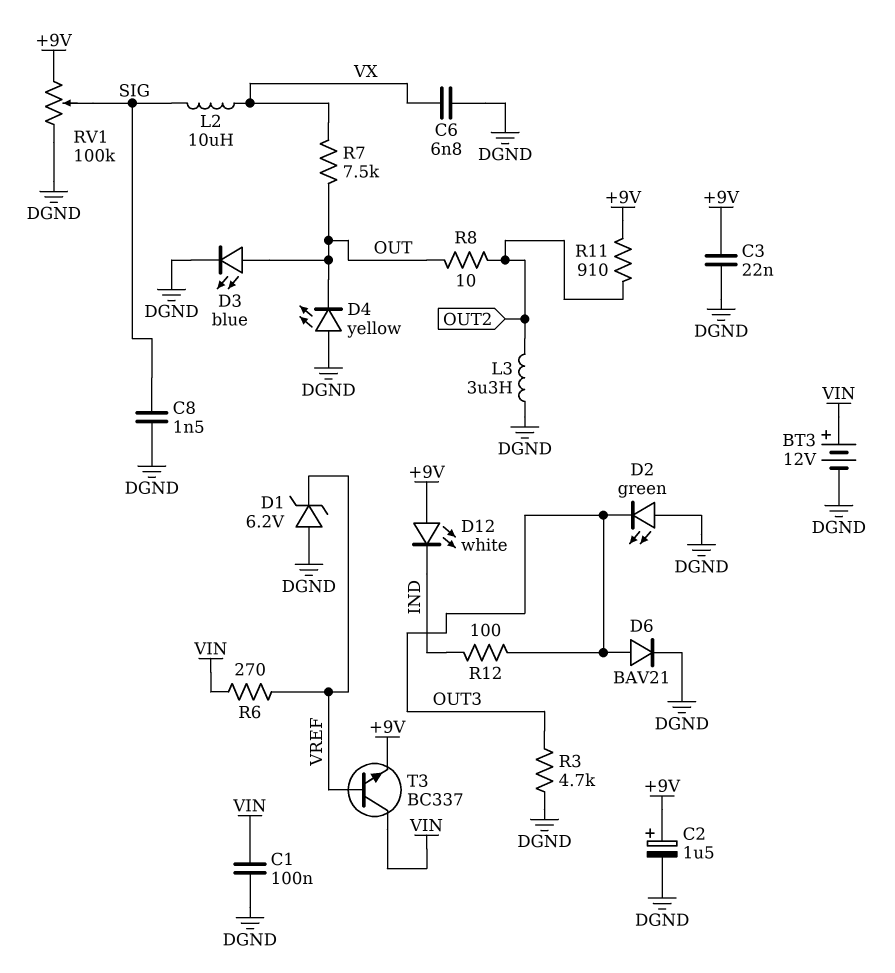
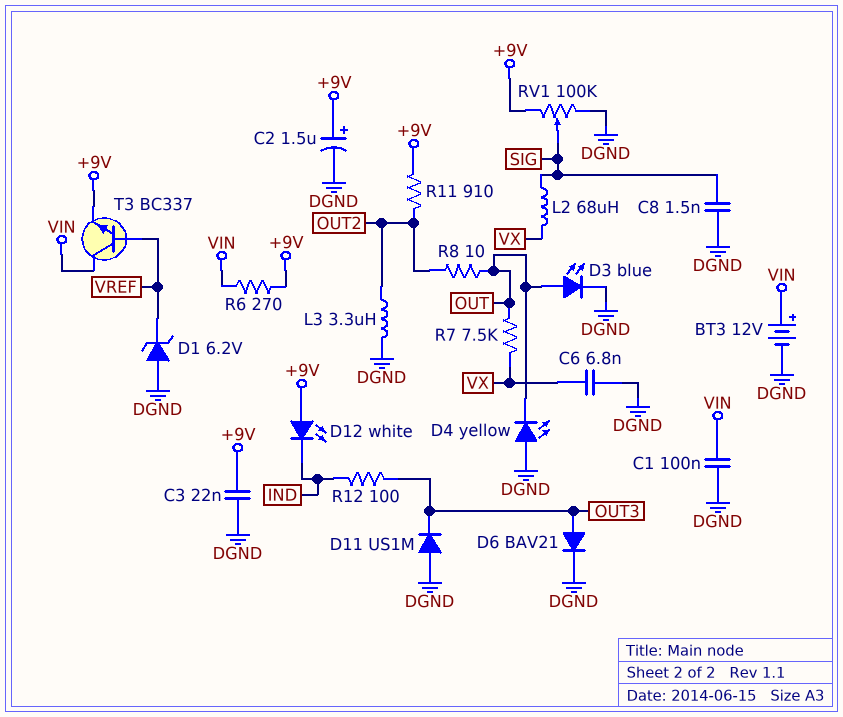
D2: LED green (A DGND, K OUT3) -> none
D11: none -> diode US1M (A DGND, K OUT3)
L2: 10uH (SIG, VX) -> 68uH (SIG, VX)
R3: 4.7k (DGND, OUT3) -> none
R6: 270 (VIN, VREF) -> 270 (+9V, VIN)

